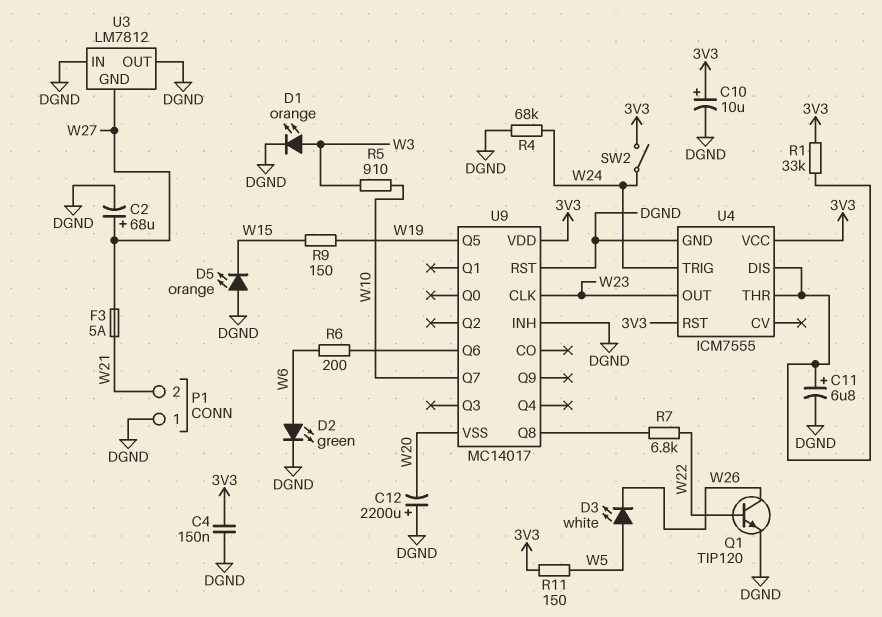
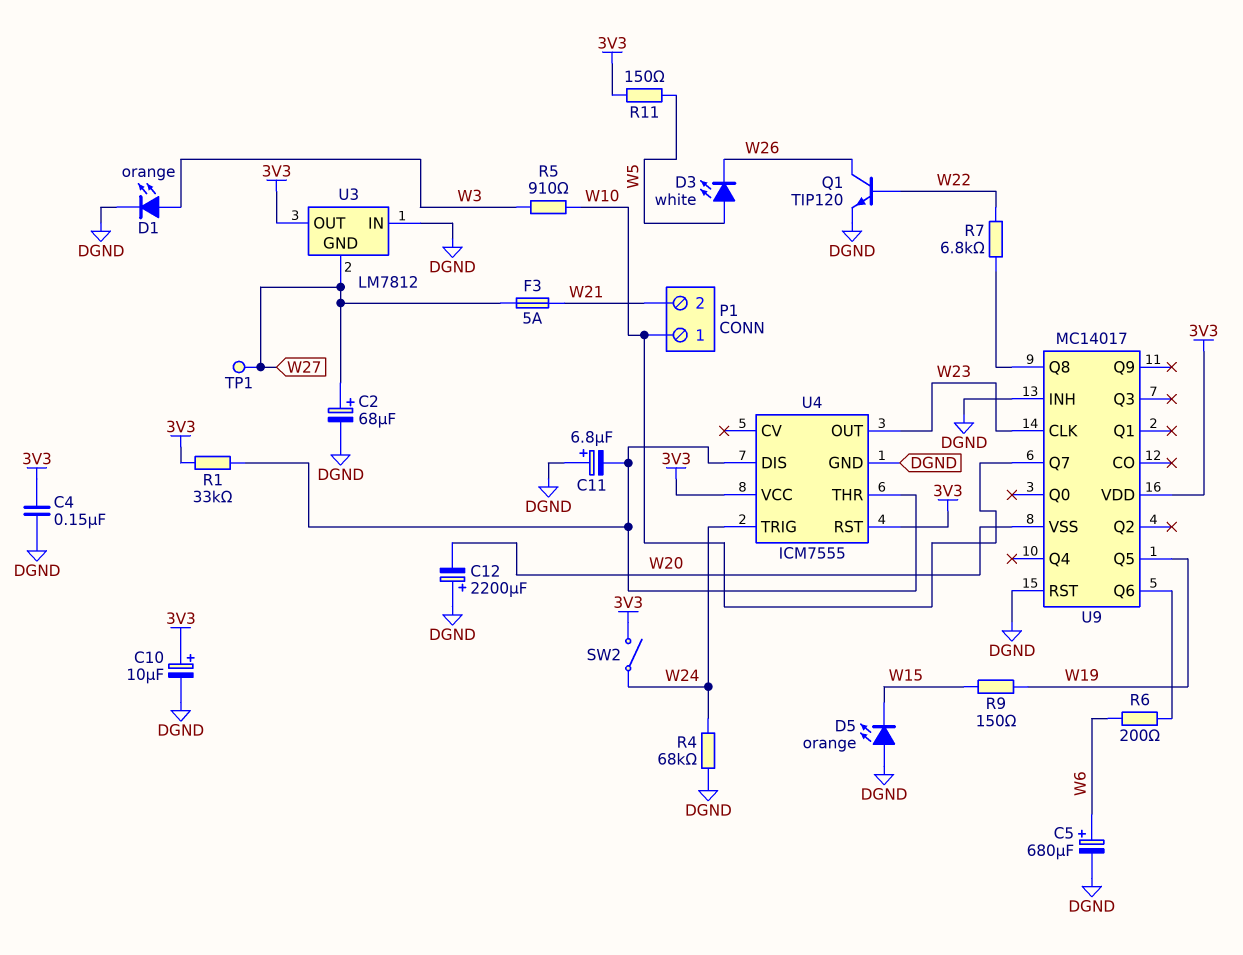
C5: none -> 680uF (plus W6, minus DGND)
C11: 6.8uF (plus U4/DIS, minus DGND) -> 6.8uF (plus DGND, minus U4/DIS)
D2: LED green (A W6, K DGND) -> none
P1 pin 1: DGND -> W10
TP1: none -> test point (W27)
U3 pin OUT: DGND -> 3V3

